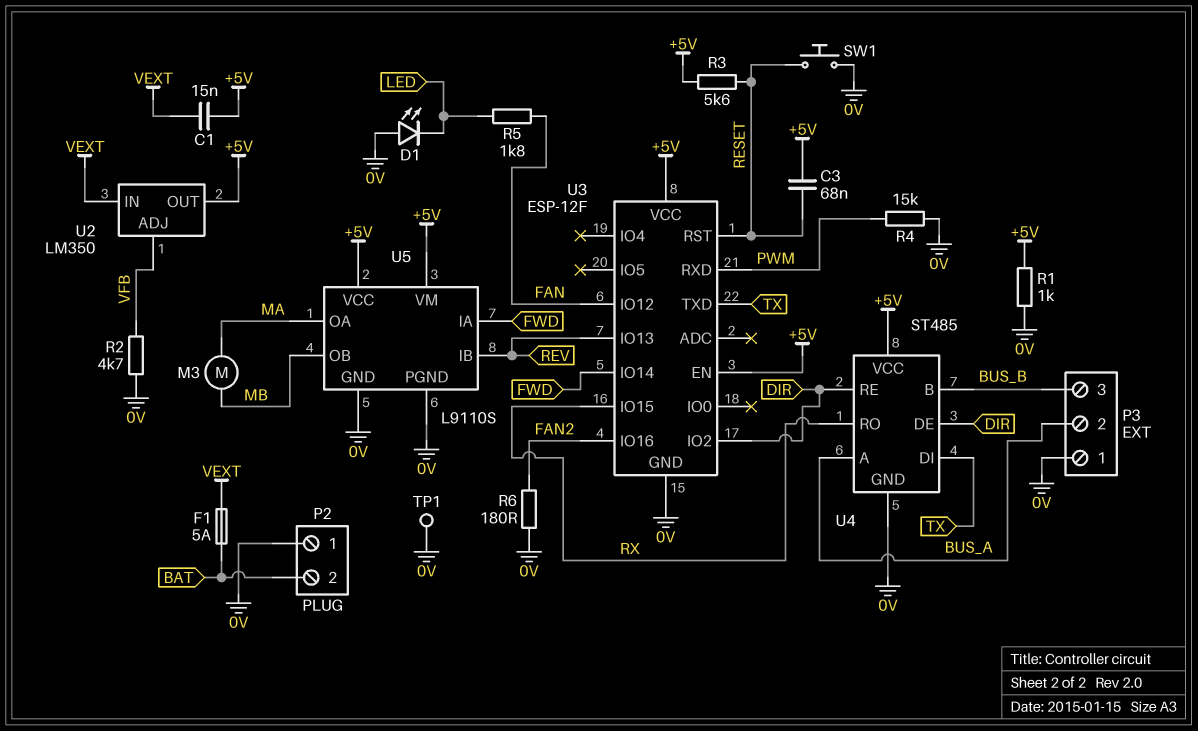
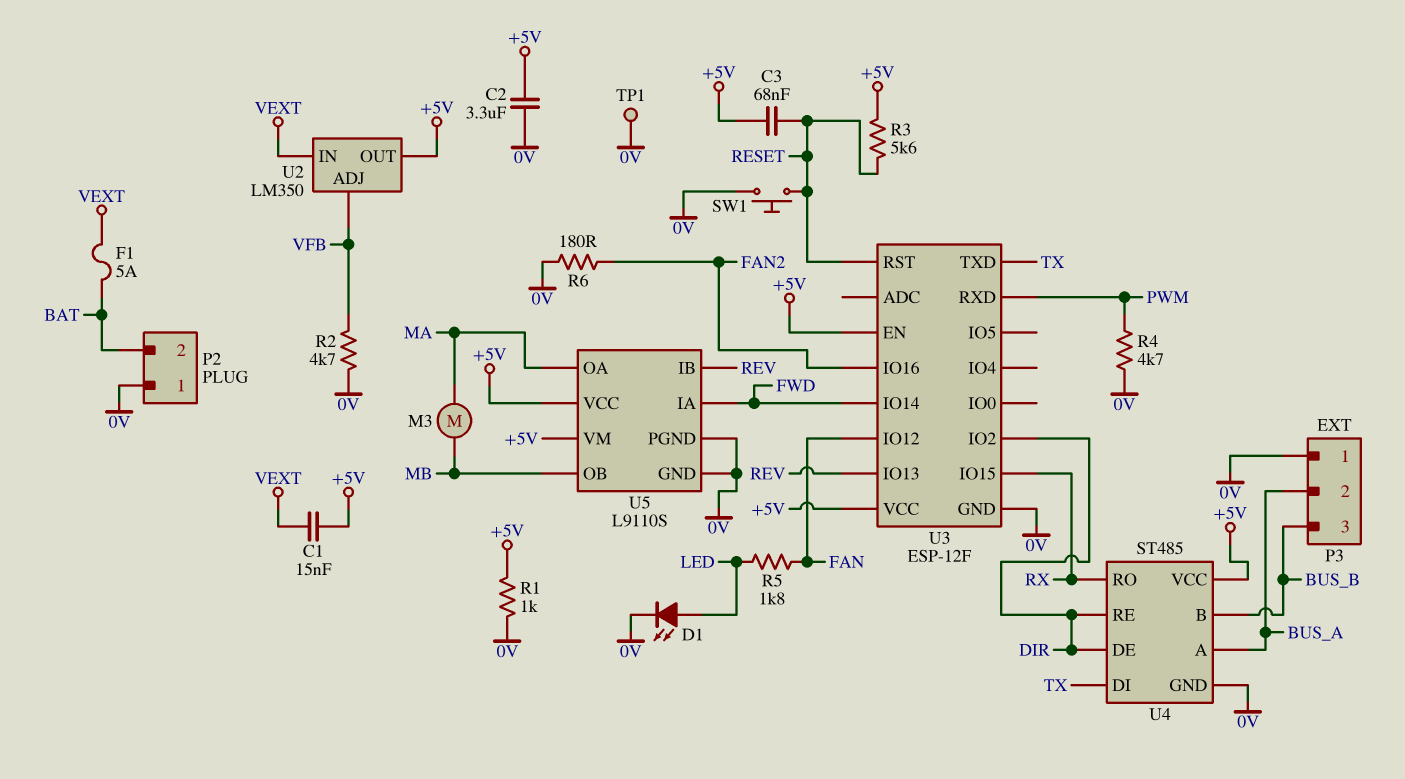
C2: none -> 3.3uF (+5V, 0V)
D1: LED (A 0V, K LED) -> LED (A LED, K 0V)
R4: 15k (0V, PWM) -> 4.7k (0V, PWM)

